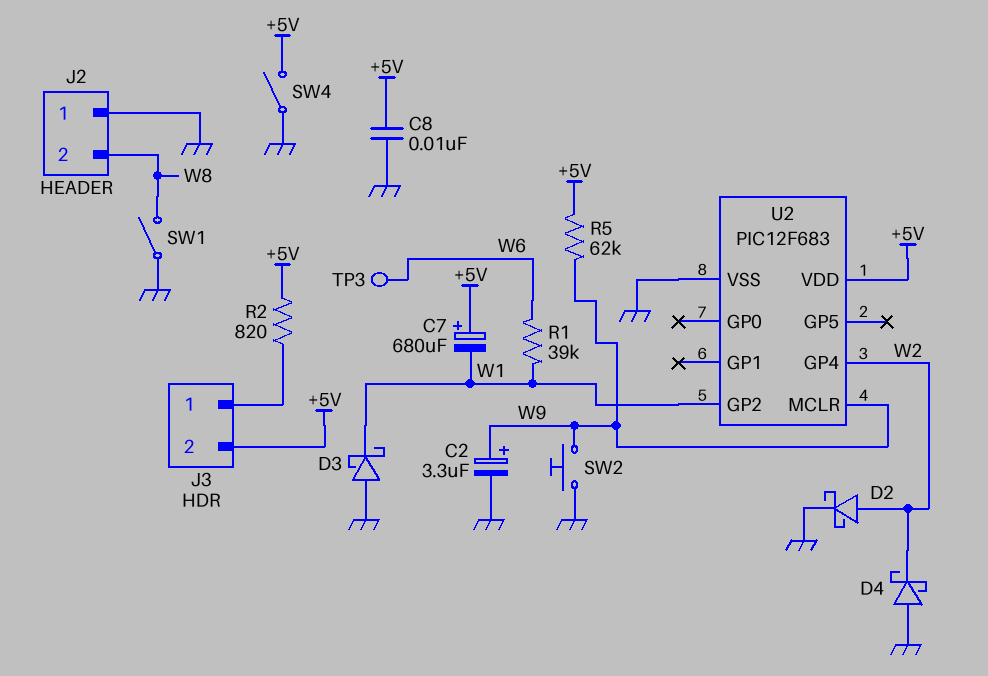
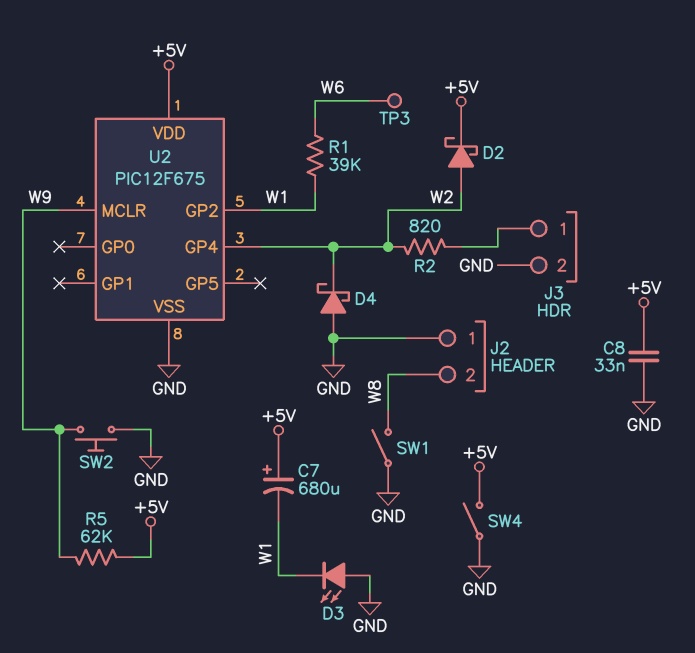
C2: 3.3uF (plus W9, minus GND) -> none
C8: 10nF (+5V, GND) -> 33nF (+5V, GND)
D2: schottky (A W2, K GND) -> schottky (A W2, K +5V)
D3: schottky (A GND, K W1) -> LED (A GND, K W1)
J3 pin 2: +5V -> GND
R2: 820 (+5V, J3/1) -> 820 (J3/1, W2)
U2: PIC12F683 -> PIC12F675

